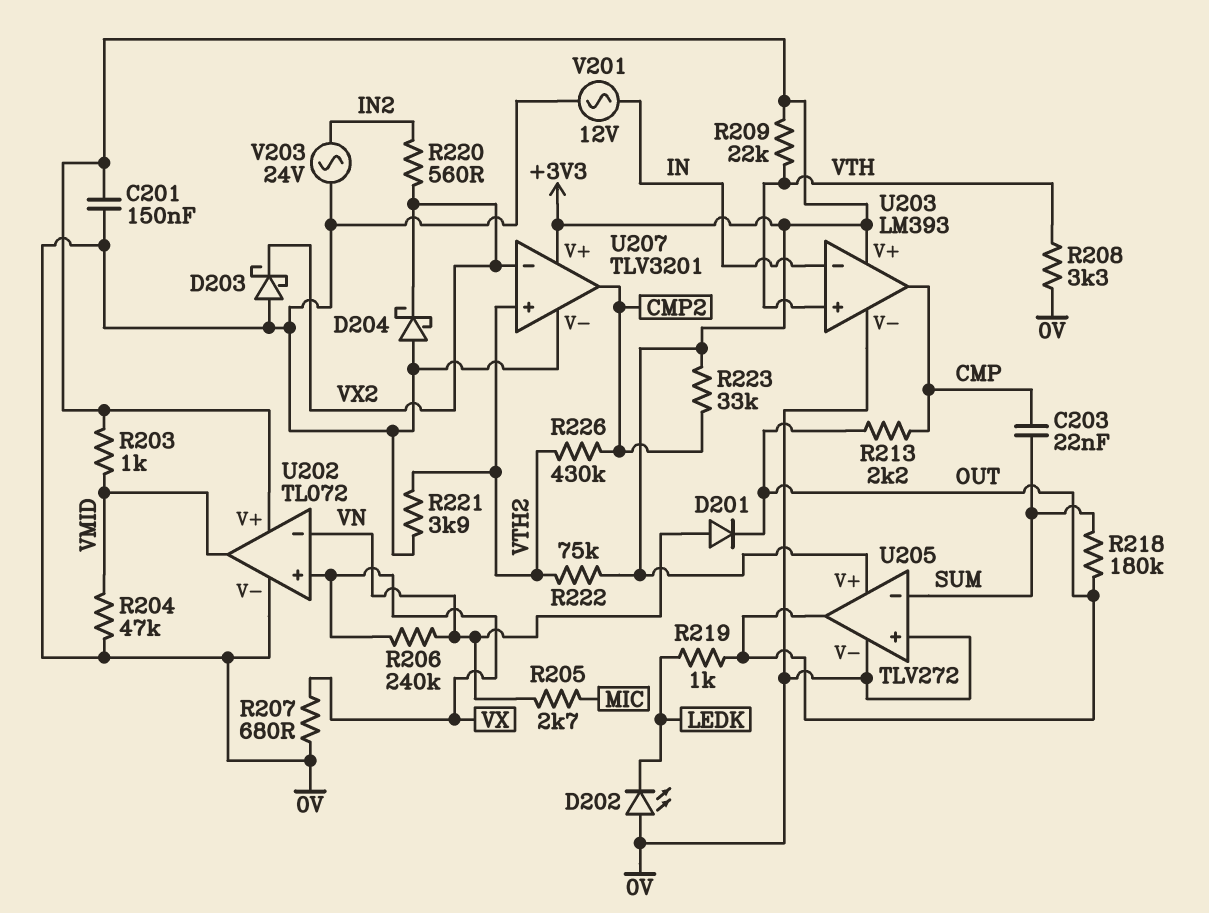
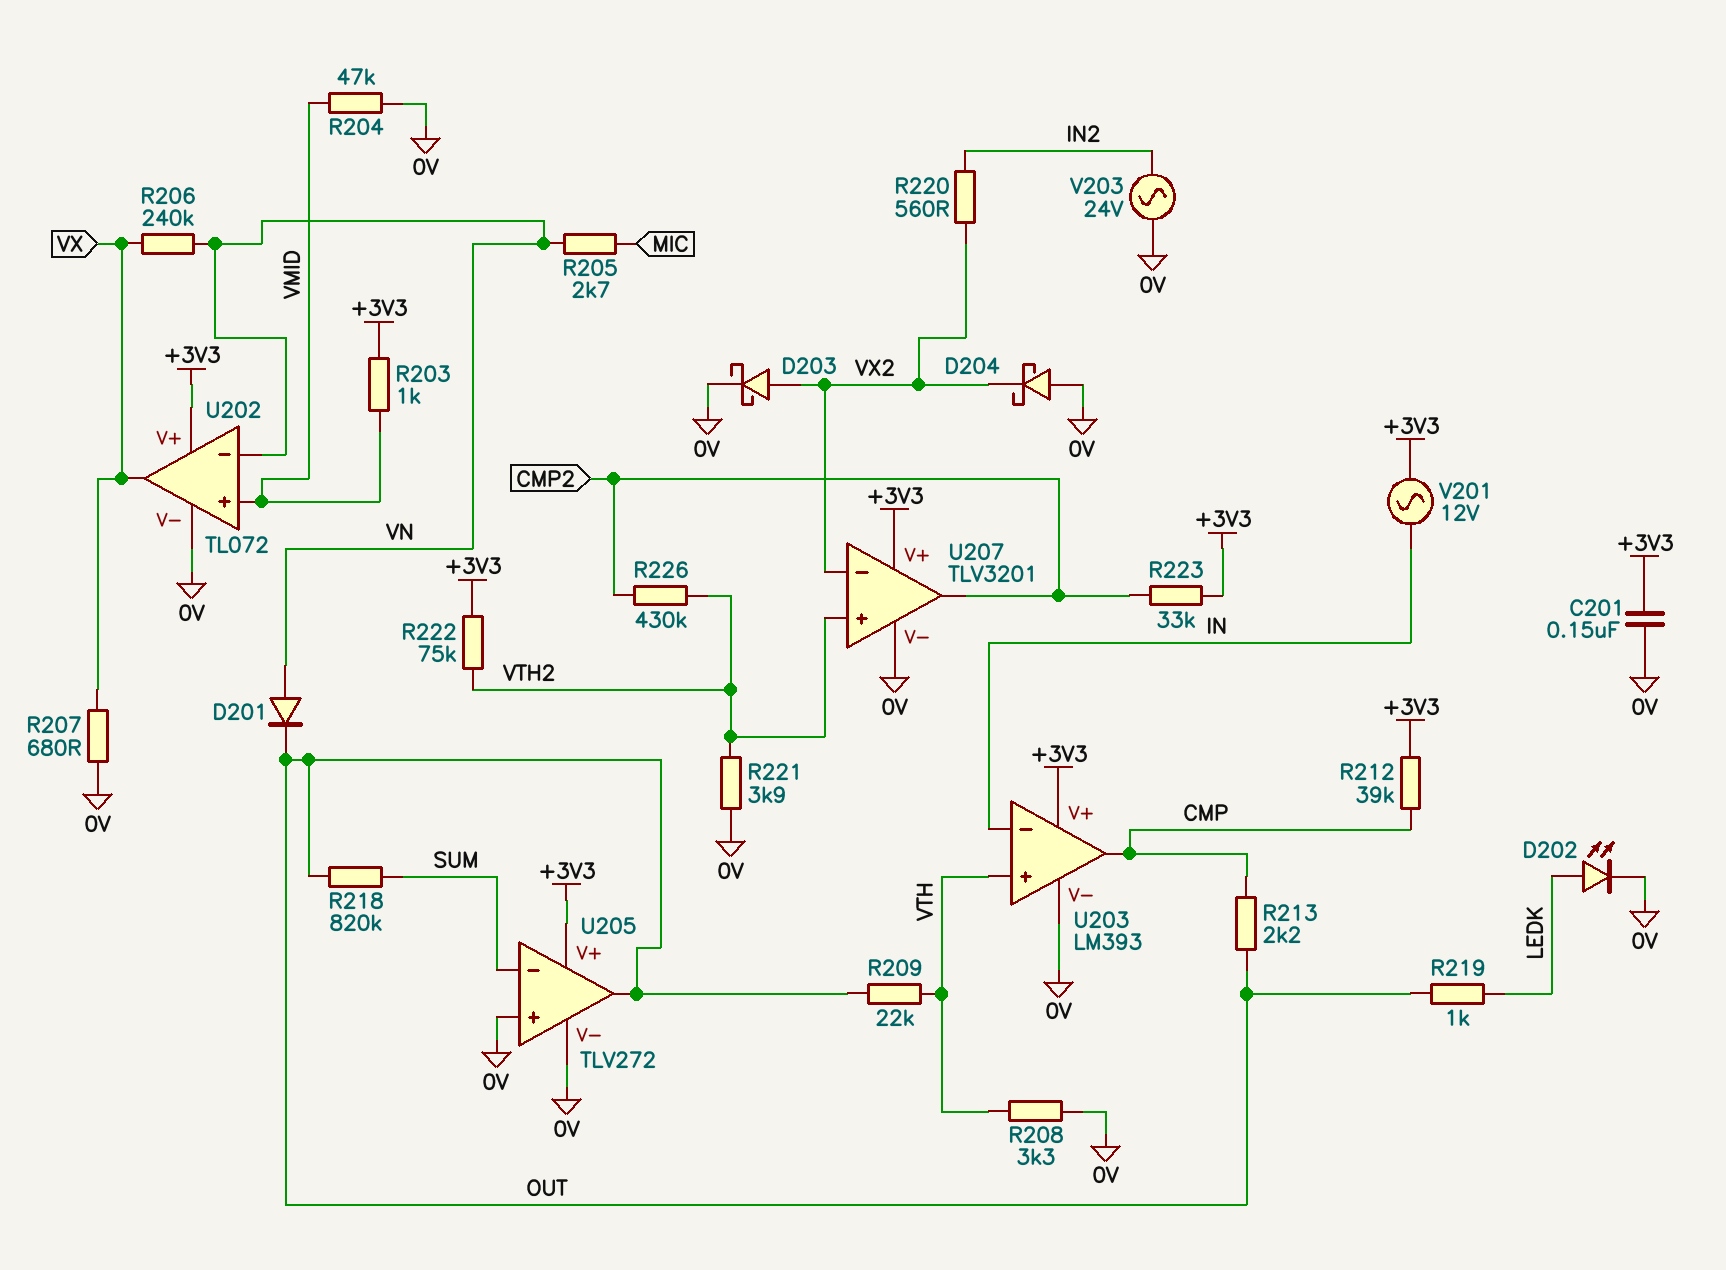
C203: 22nF (CMP, SUM) -> none
D202: LED (A 0V, K LEDK) -> LED (A LEDK, K 0V)
D203: schottky (A 0V, K VX2) -> schottky (A VX2, K 0V)
R209: 22k (+3V3, VTH) -> 22k (OUT, VTH)
R212: none -> 39k (+3V3, CMP)
R218: 180k (OUT, SUM) -> 820k (OUT, SUM)
U202 pin in+: VX -> VMID
U202 pin out: VMID -> VX
V201: AC 12V (0V, IN) -> AC 12V (+3V3, IN)

